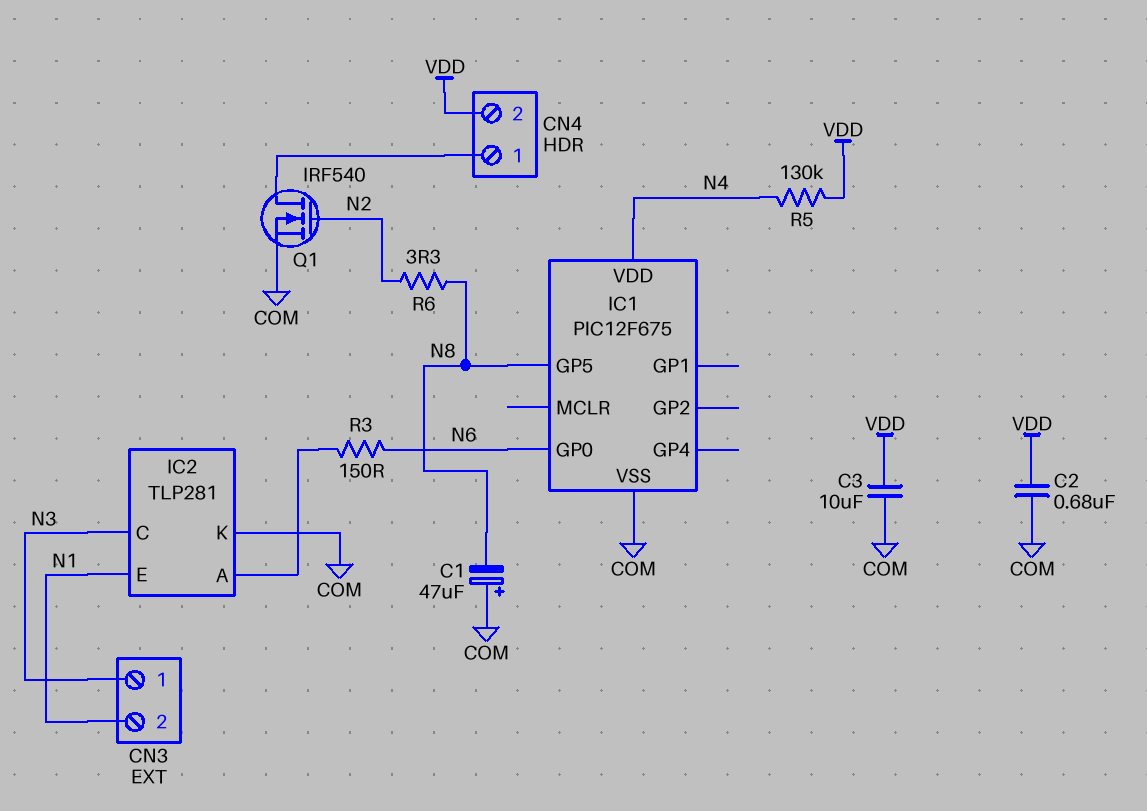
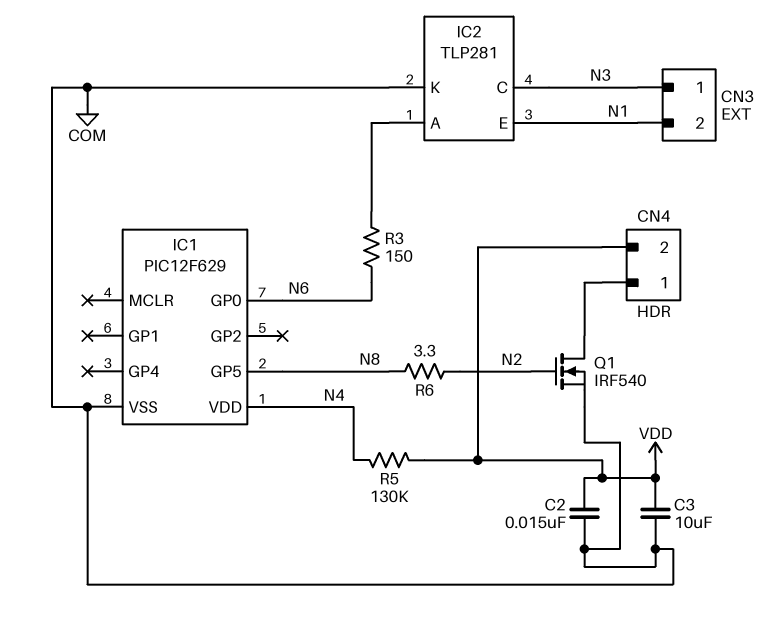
C1: 47uF (plus COM, minus N8) -> none
C2: 680nF (COM, VDD) -> 15nF (COM, VDD)
IC1: PIC12F675 -> PIC12F629

